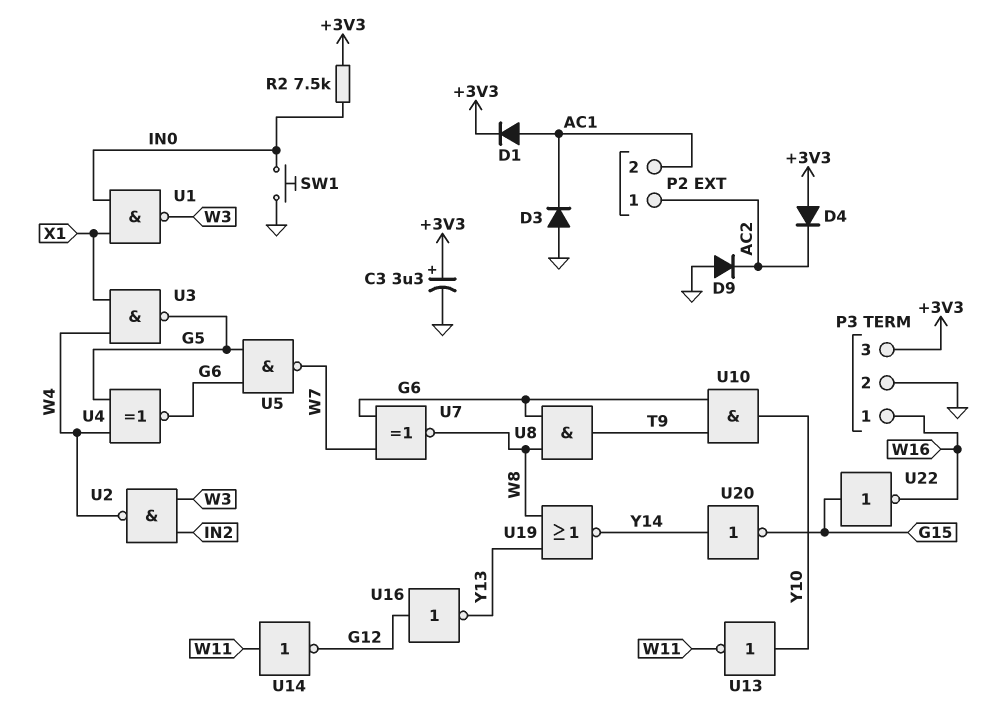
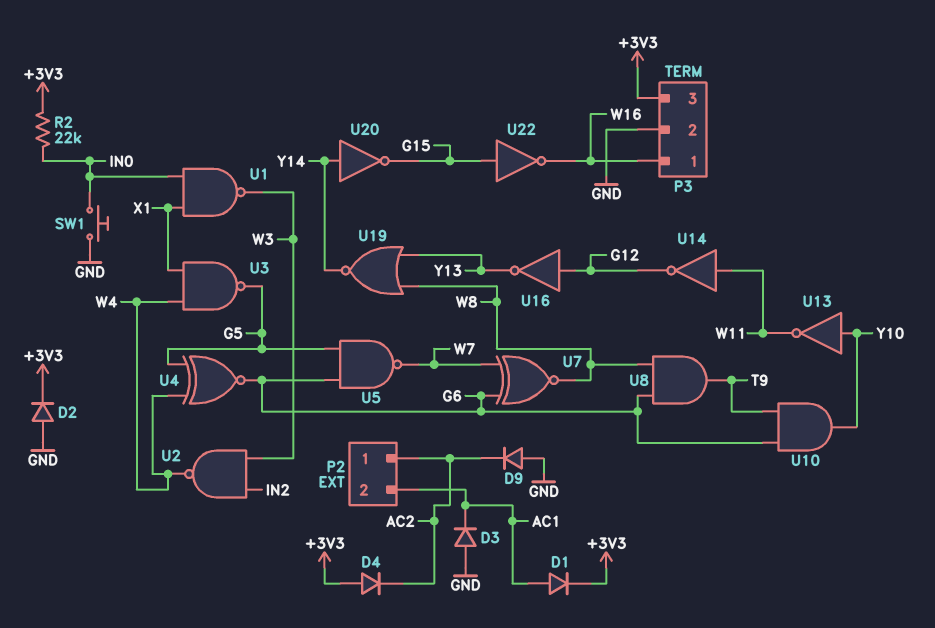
C3: 3.3uF (plus +3V3, minus GND) -> none
D2: none -> diode (A GND, K +3V3)
R2: 7.5k (+3V3, IN0) -> 22k (+3V3, IN0)

